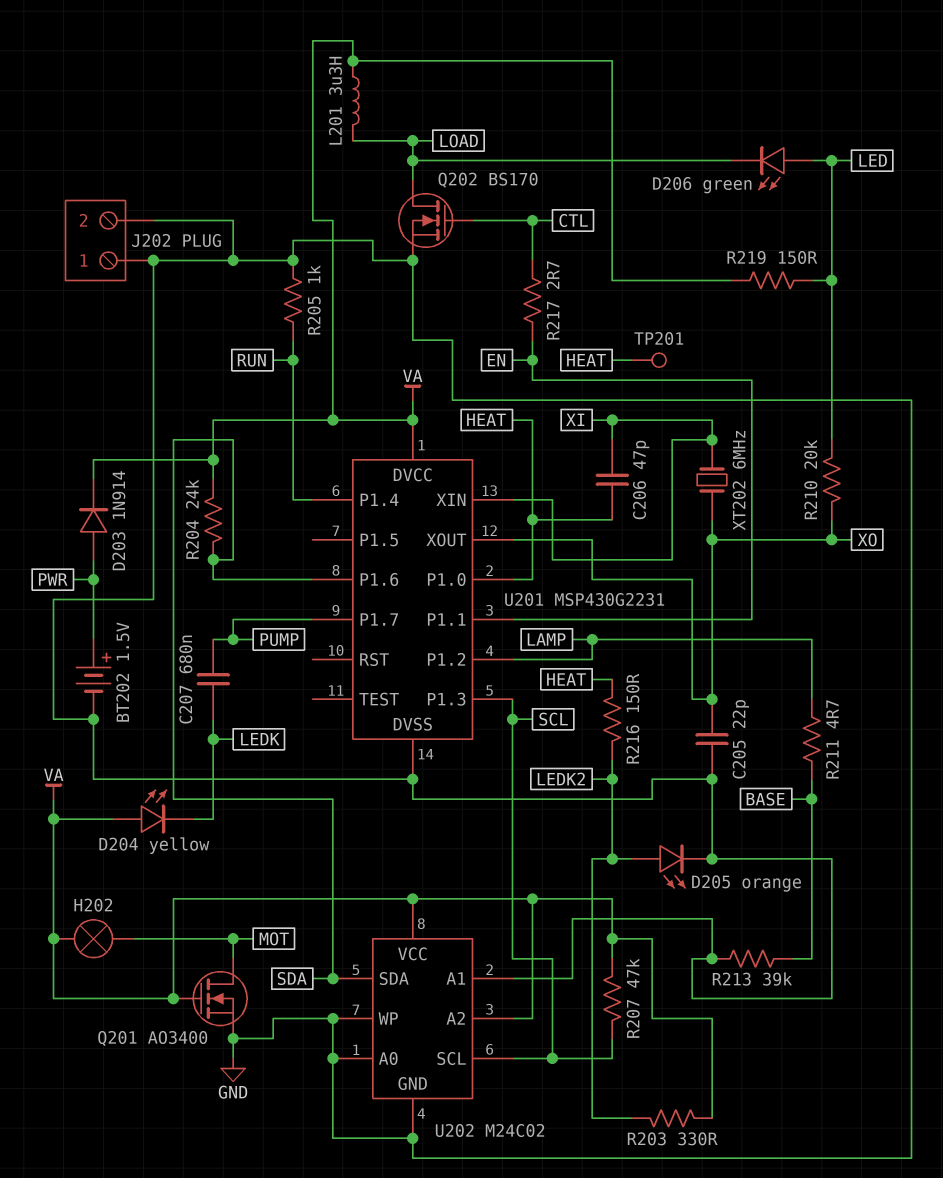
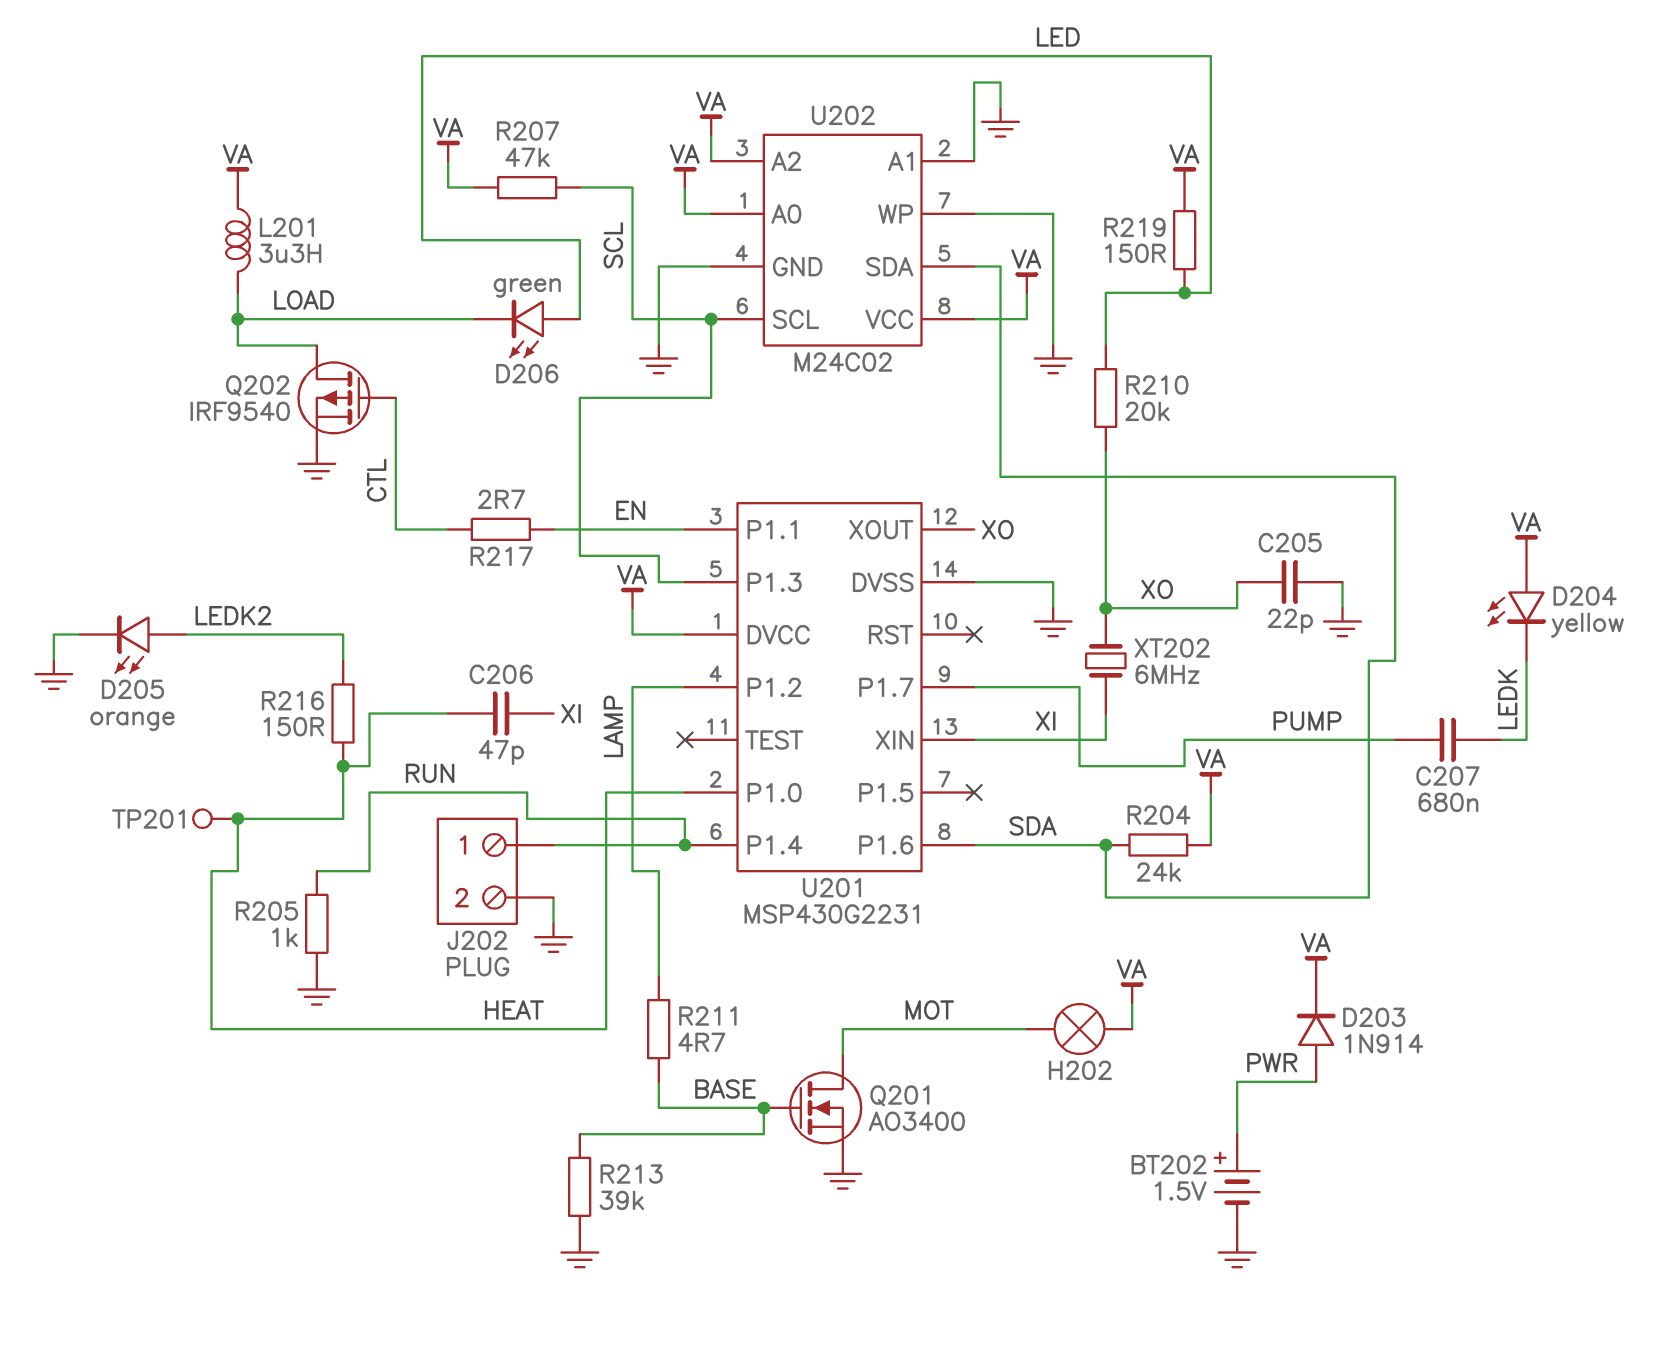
J202 pin 1: GND -> RUN
Q201: NMOS AO3400 (G VA, D MOT, S GND) -> NMOS AO3400 (G BASE, D MOT, S GND)
Q202: NMOS BS170 (G CTL, D LOAD, S GND) -> PMOS IRF9540 (G CTL, D LOAD, S GND)
R203: 330 (LEDK2, VA) -> none
U202 pin A0: GND -> VA

